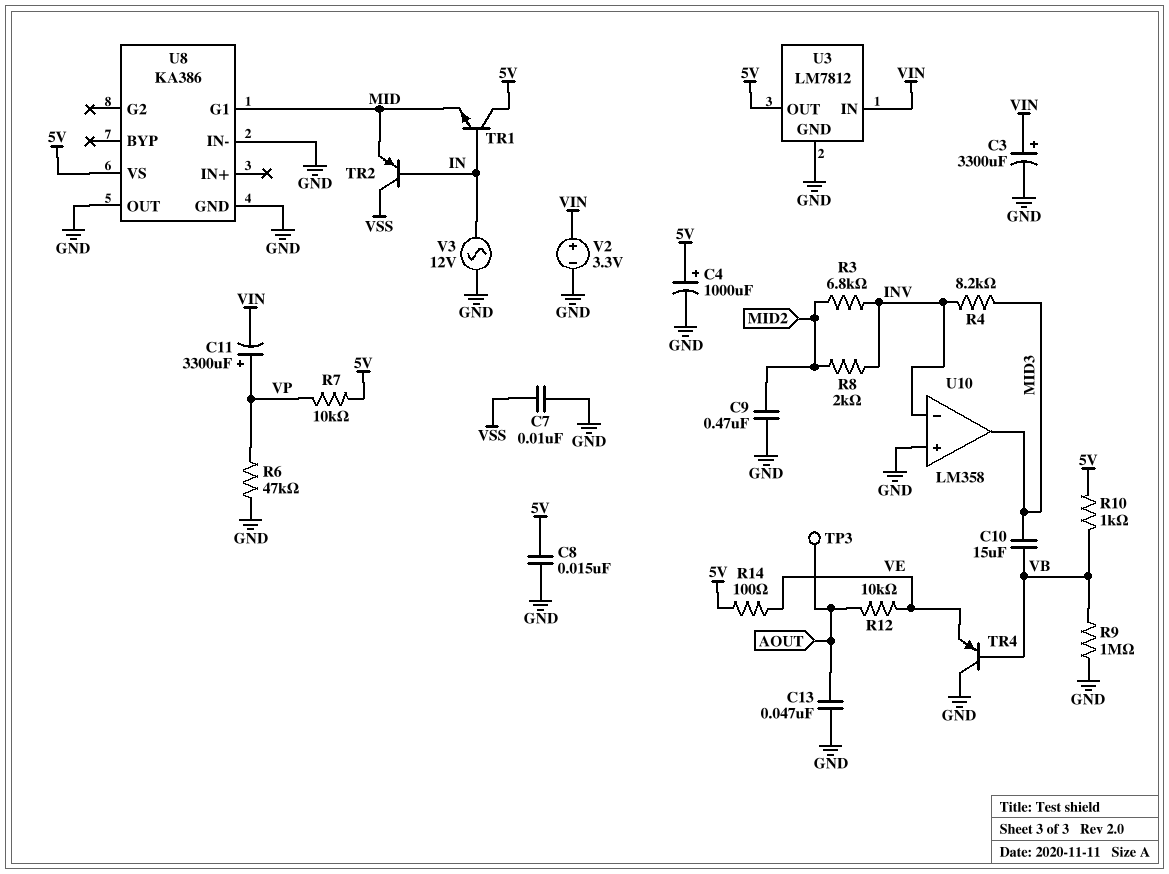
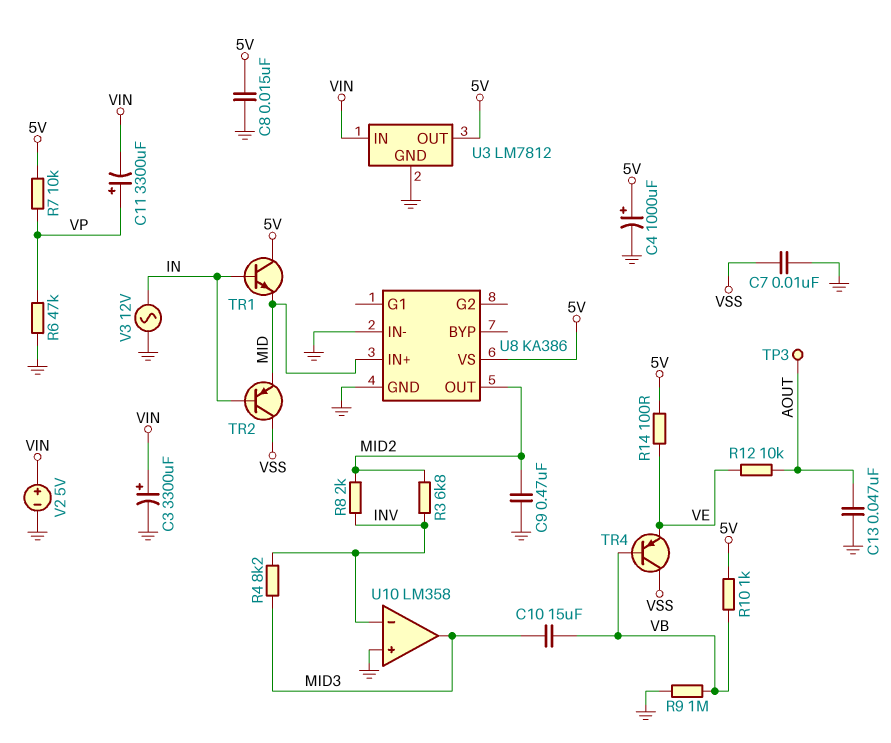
TR4: PNP (B VB, C GND, E VE) -> PNP (B VB, C VSS, E VE)
U8 pin G1: MID -> none
U8 pin IN+: none -> MID
U8 pin OUT: GND -> MID2
V2: 3.3V (plus VIN, minus GND) -> 5V (plus VIN, minus GND)

